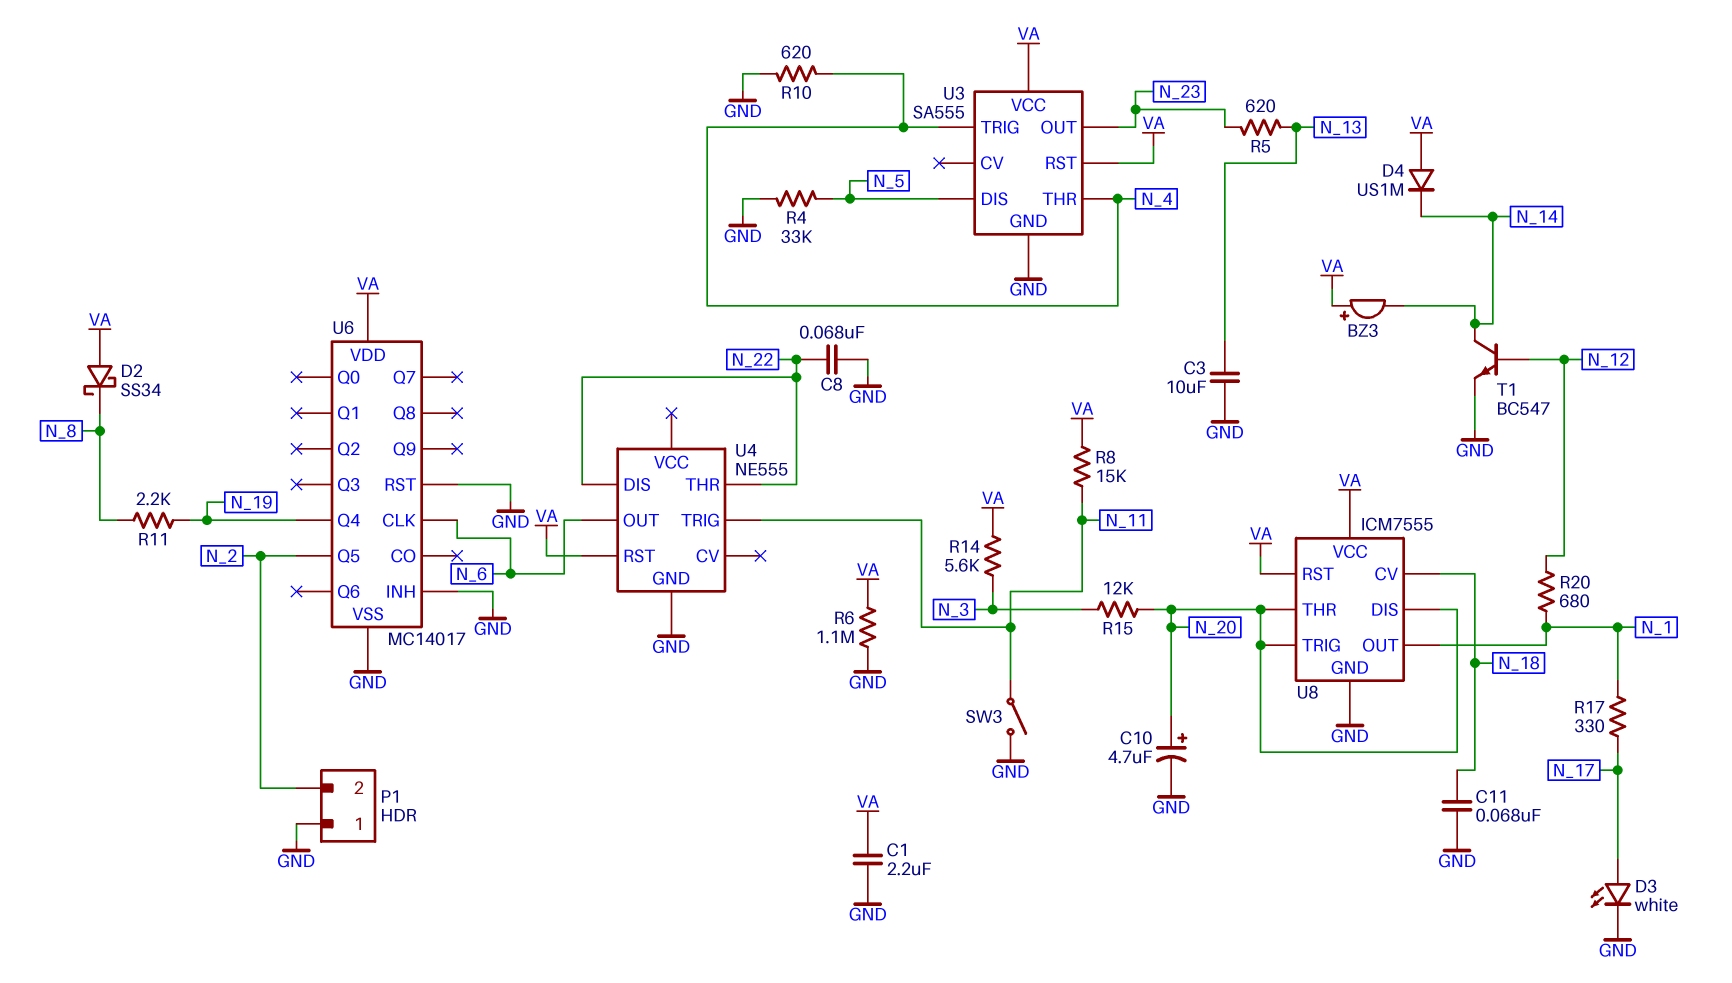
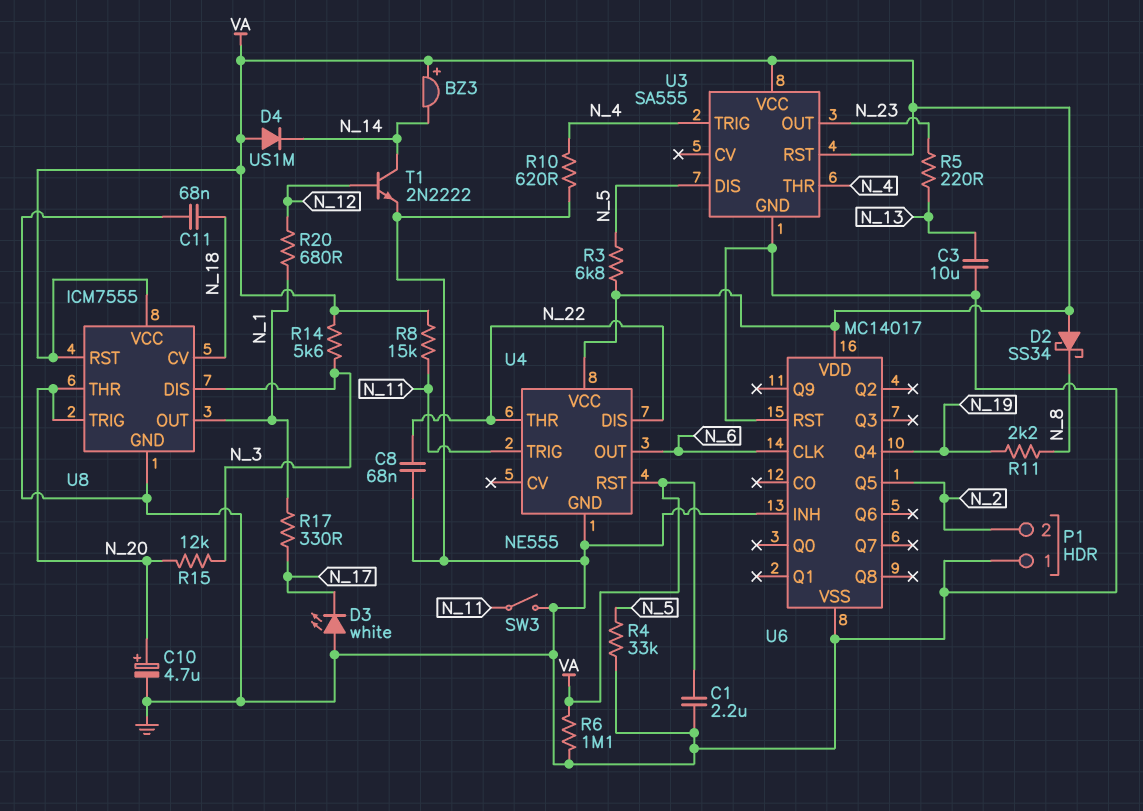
D3: LED white (A N_17, K GND) -> LED white (A GND, K N_17)
R3: none -> 6.8k (N_5, VA)
R5: 620 (N_13, N_23) -> 220 (N_13, N_23)
T1: NPN BC547 (B N_12, C N_14, E GND) -> NPN 2N2222 (B N_12, C N_14, E GND)
U4 pin VCC: none -> VA
U8 pin DIS: N_20 -> N_3

